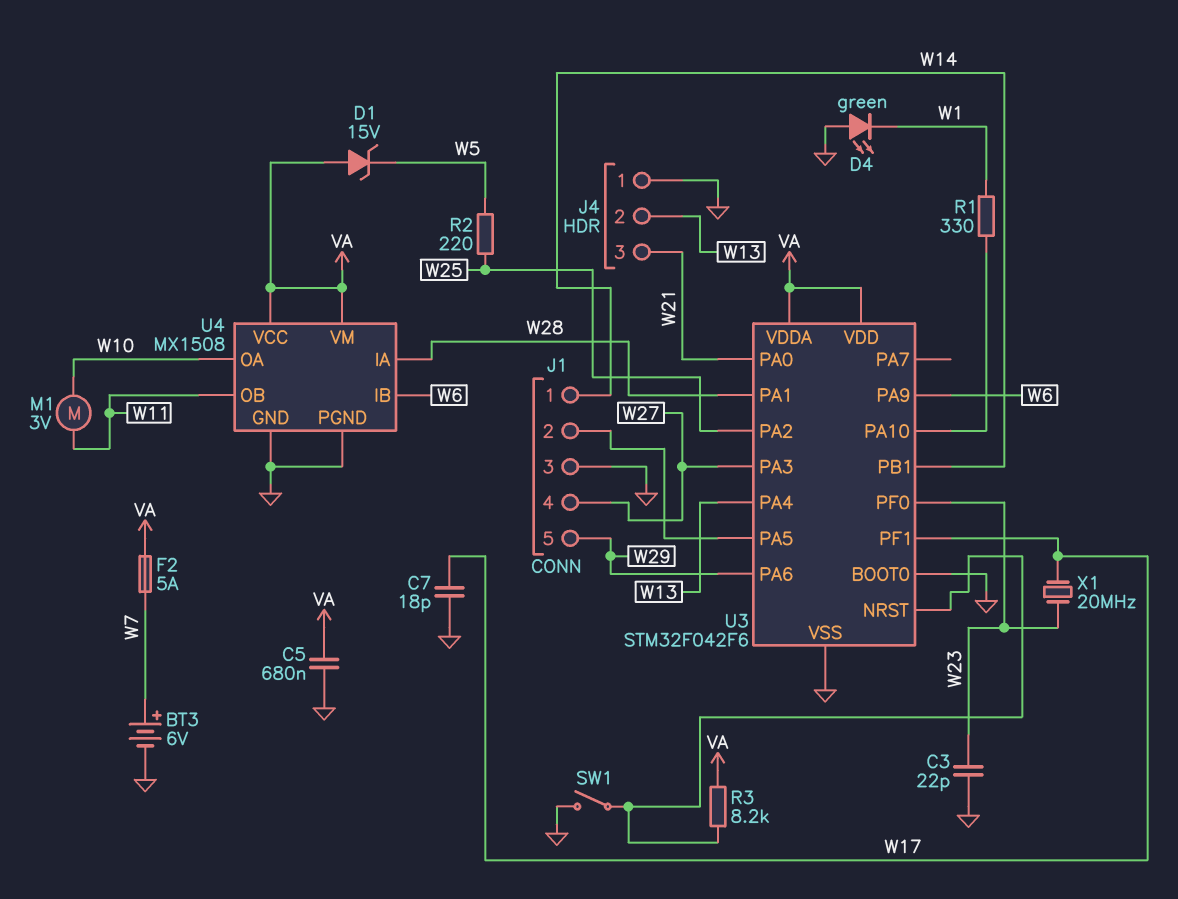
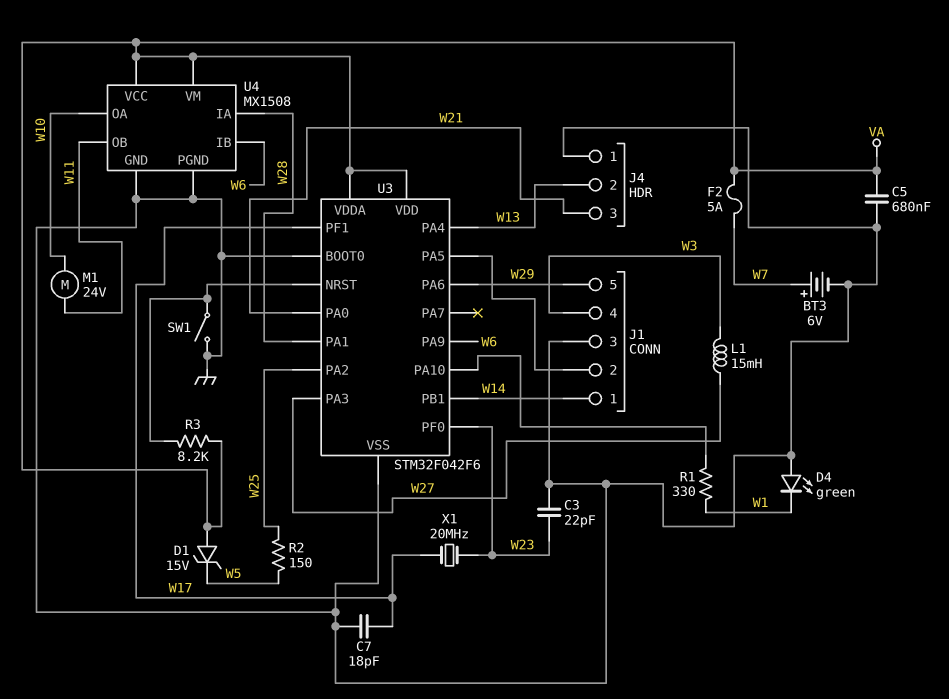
J1 pin 4: W27 -> W3
L1: none -> 15mH (W3, W27)
M1: motor 3V (W10, W11) -> motor 24V (W10, W11)
R2: 220 (W5, W25) -> 150 (W5, W25)

